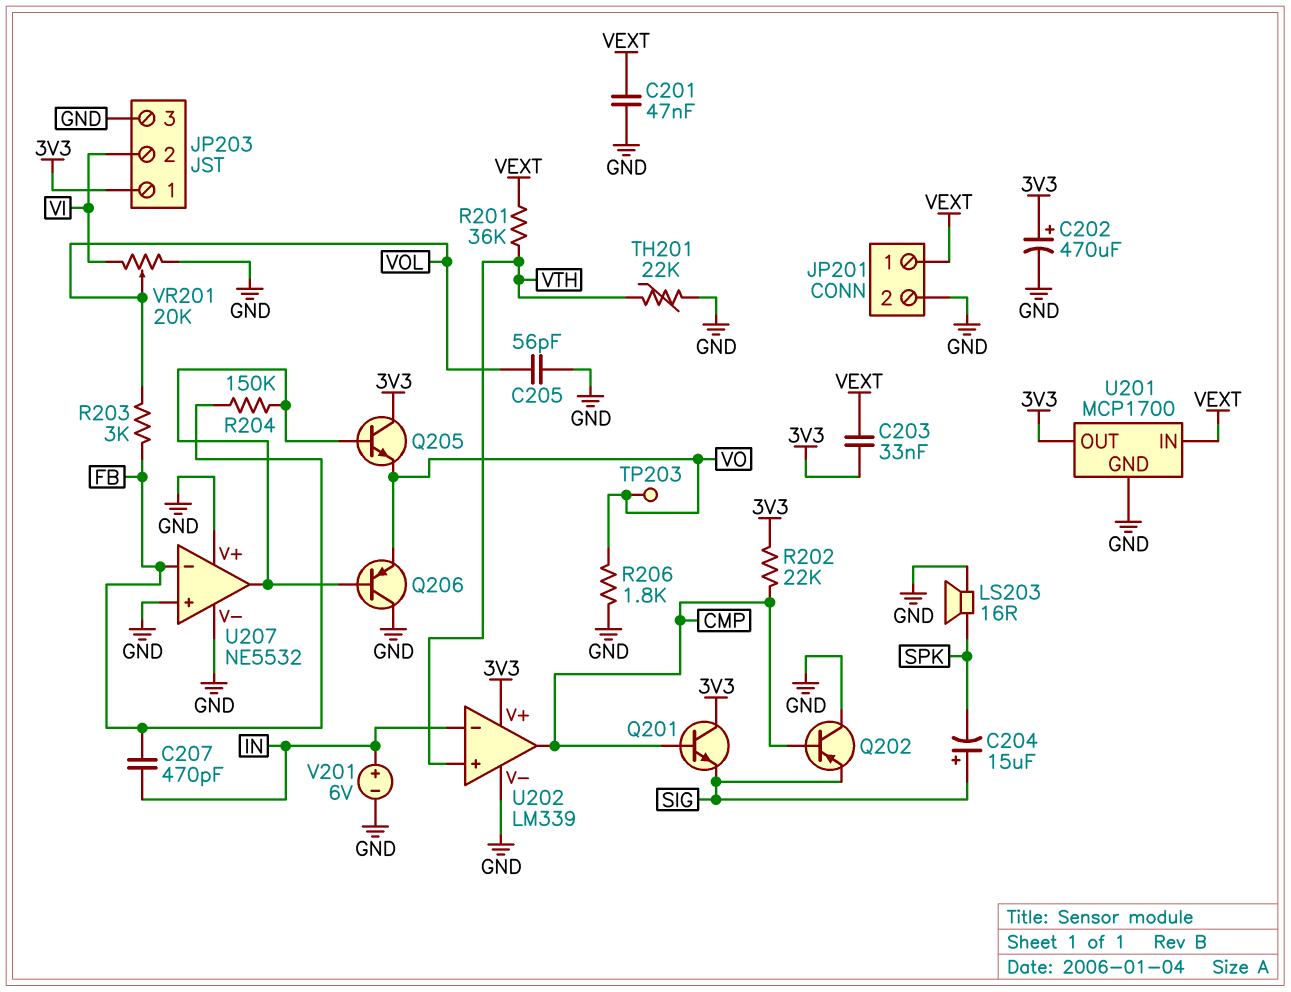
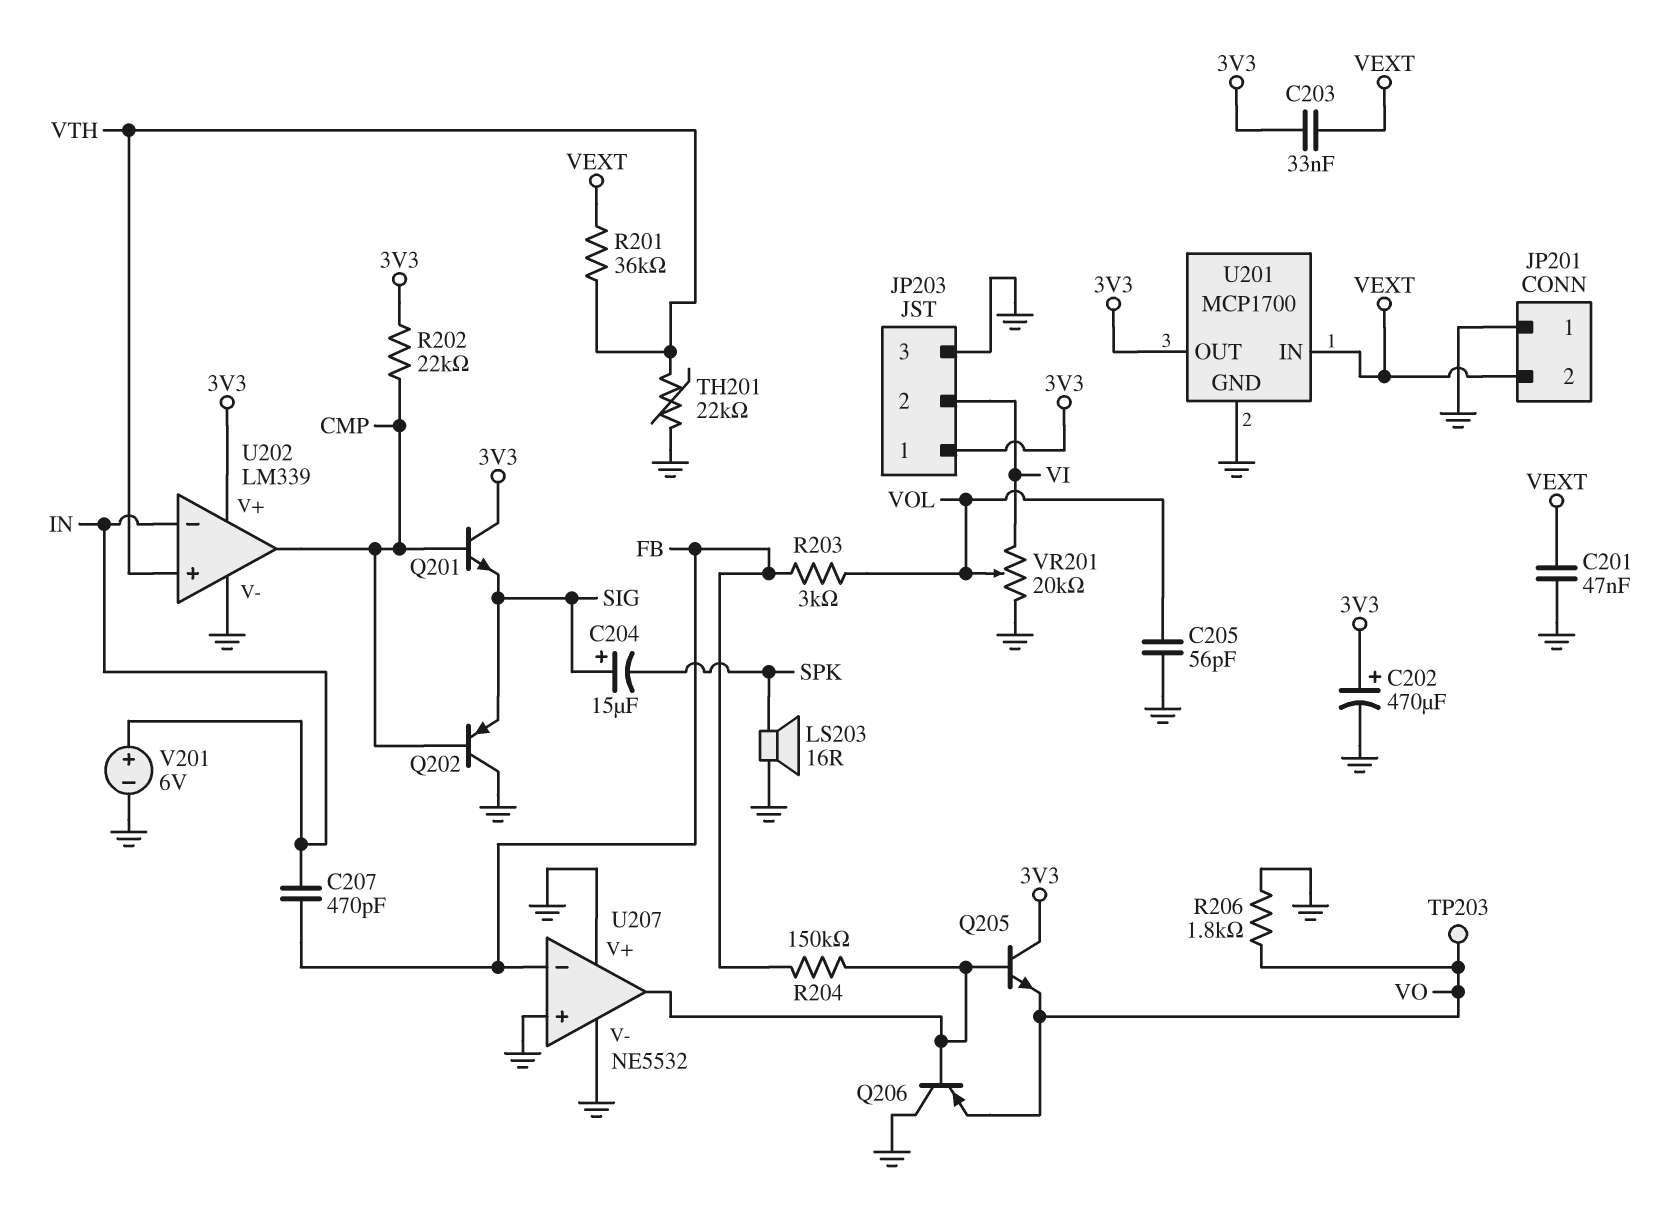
JP201 pin 1: VEXT -> GND
JP201 pin 2: GND -> VEXT

